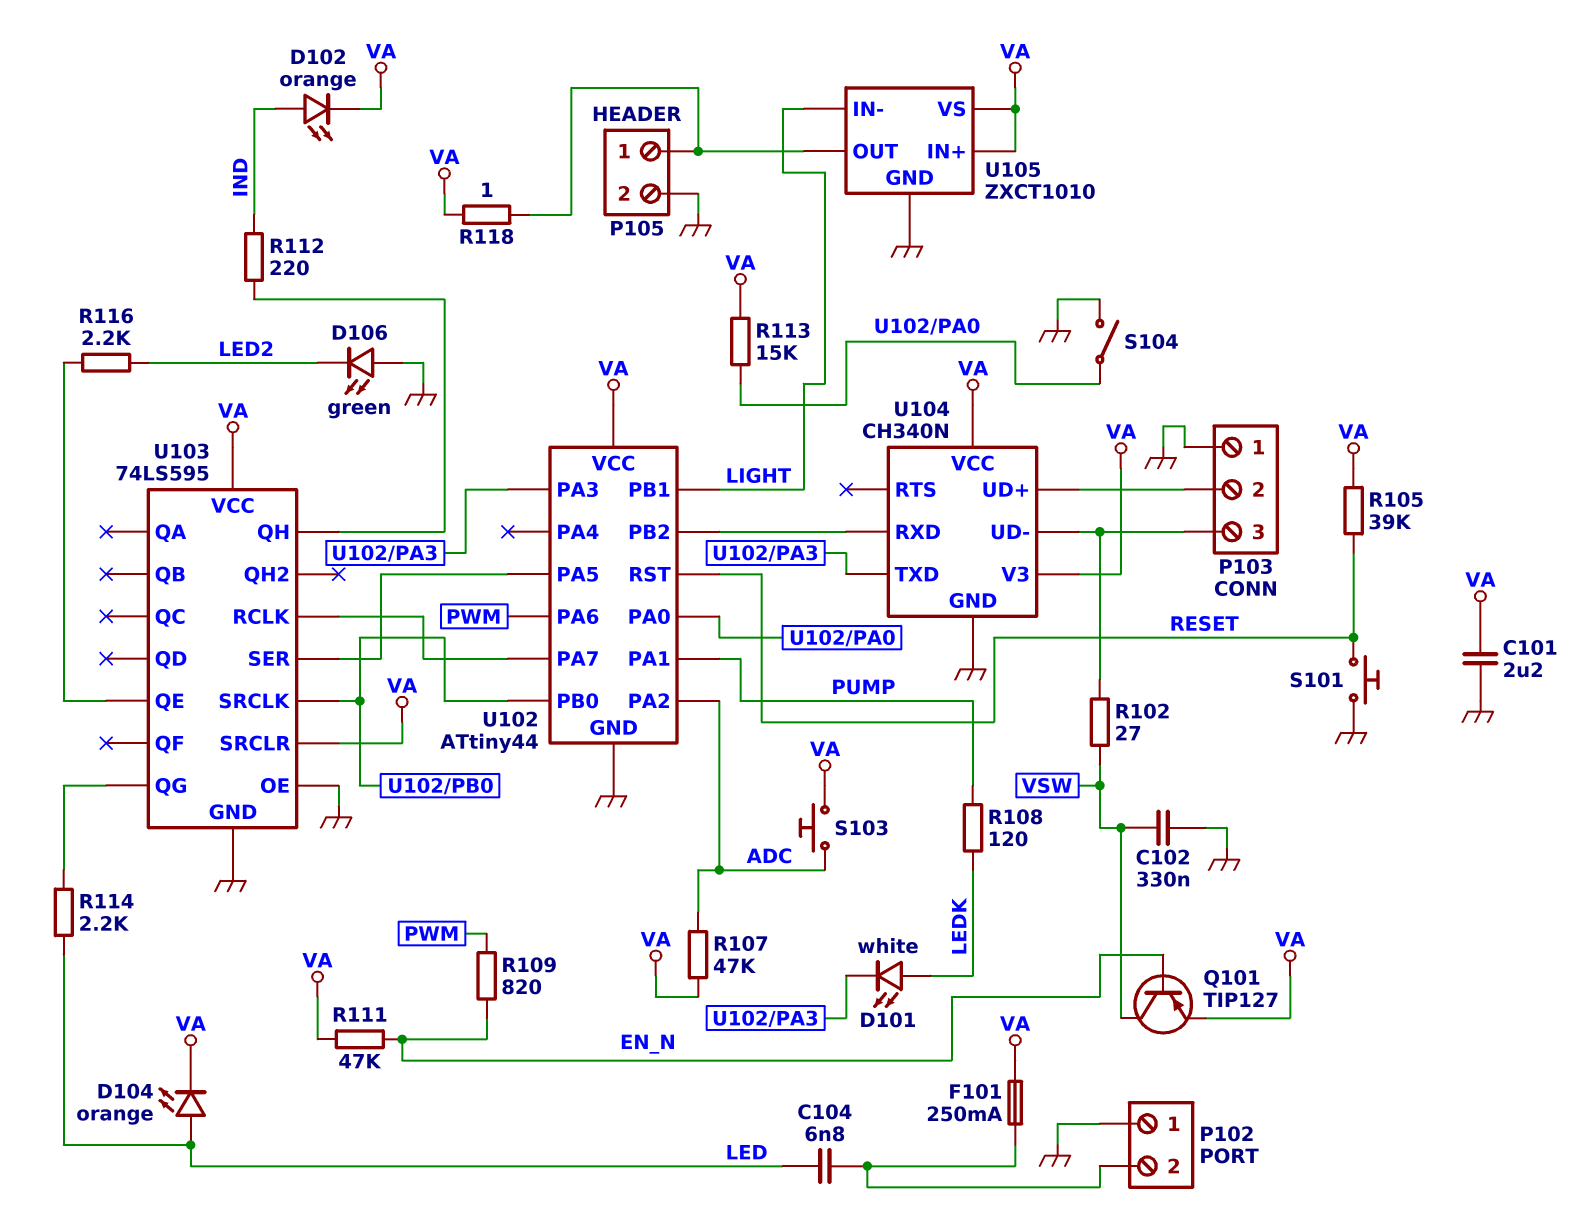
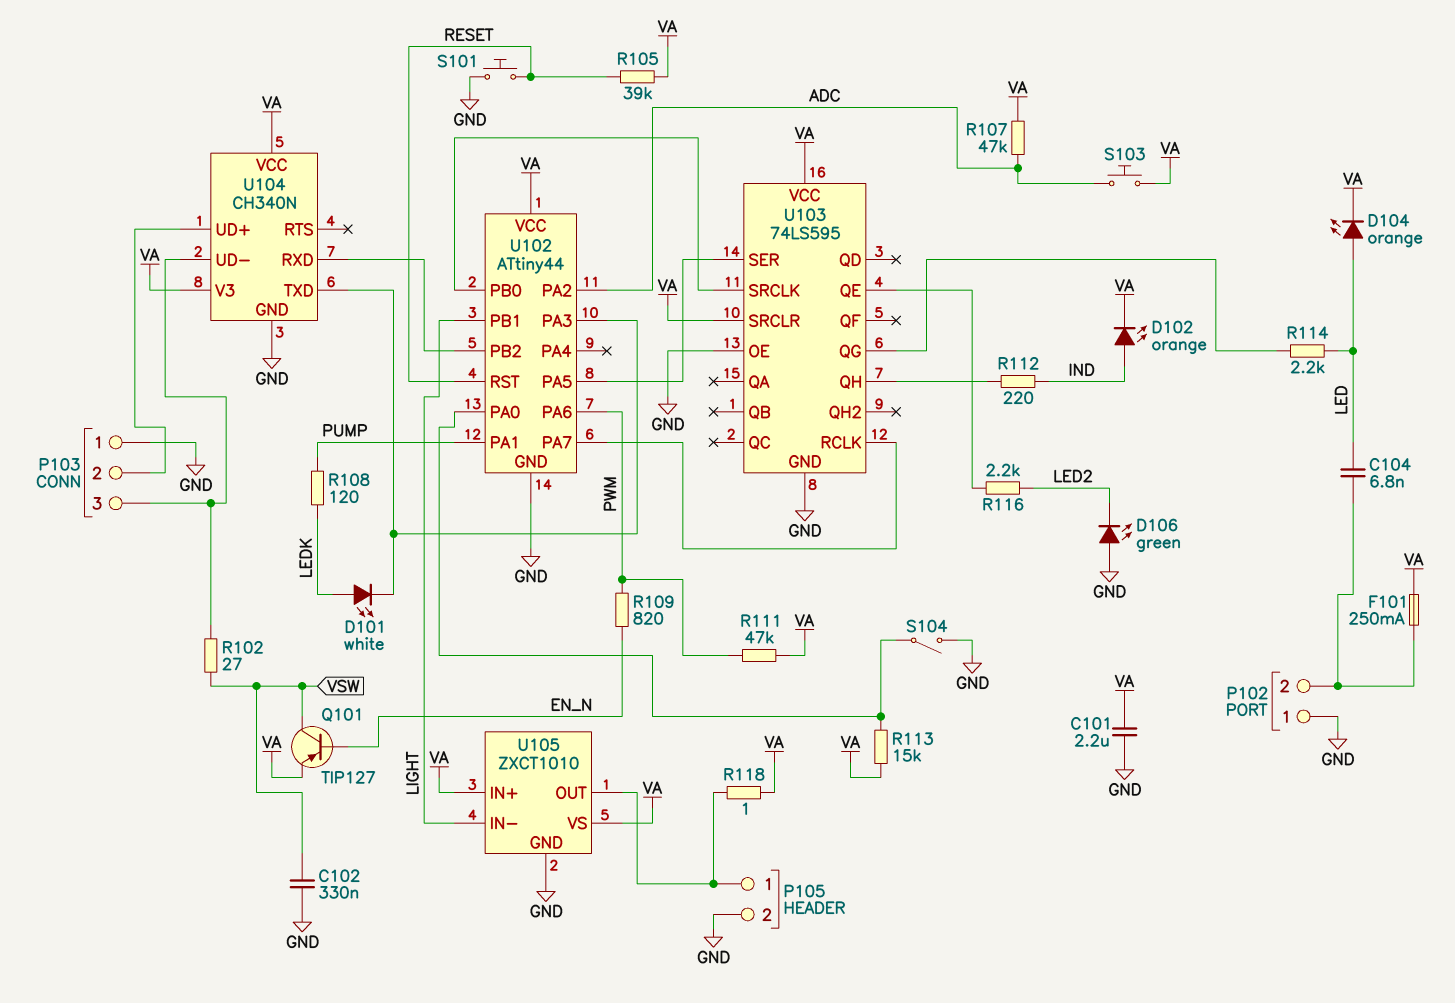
R111: 47k (EN_N, VA) -> 47k (PWM, VA)

